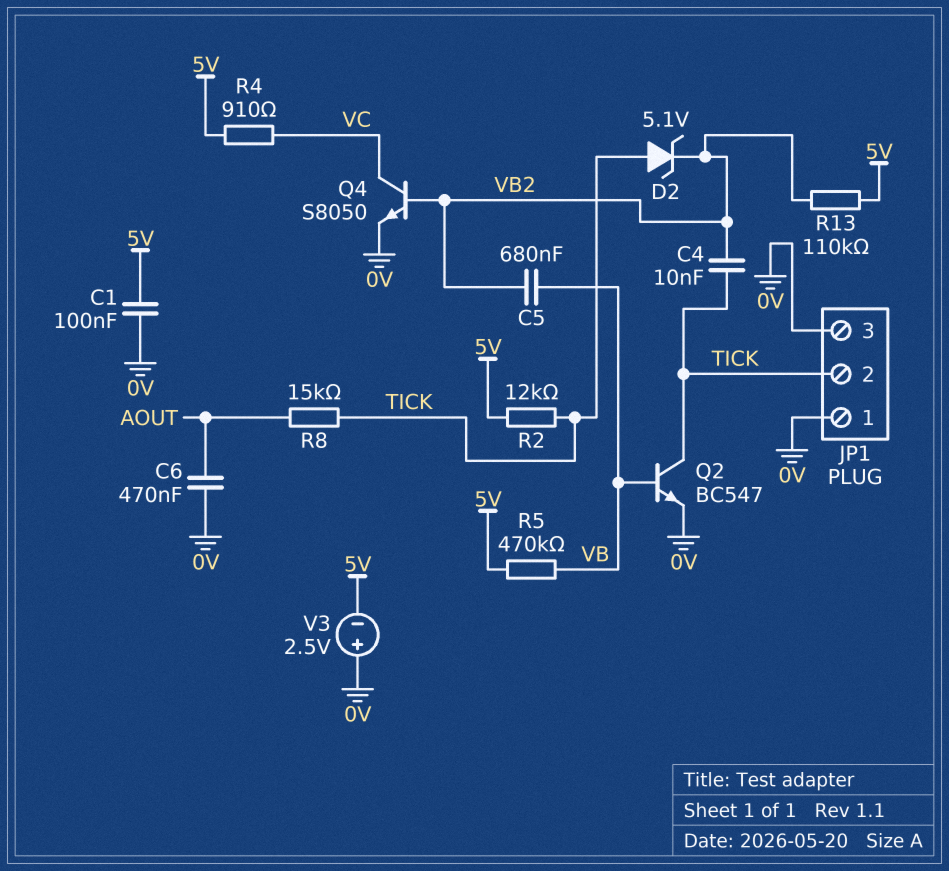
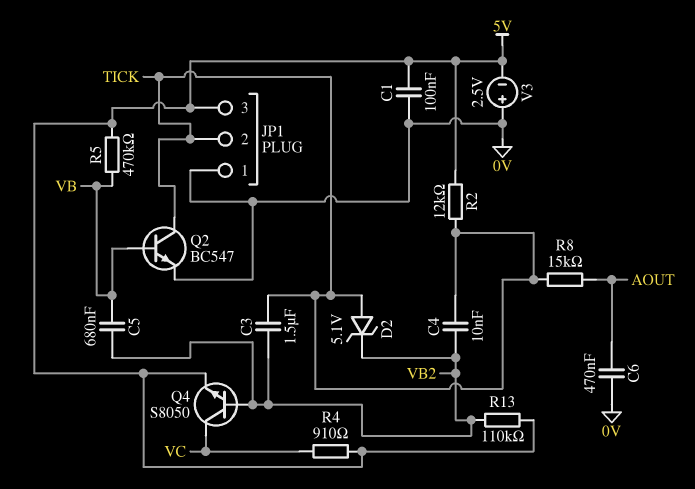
C3: none -> 1.5uF (TICK, VB2)
JP1 pin 3: 0V -> 5V
Q4: NPN S8050 (B VB2, C VC, E 0V) -> NPN S8050 (B VB2, C VC, E 5V)

